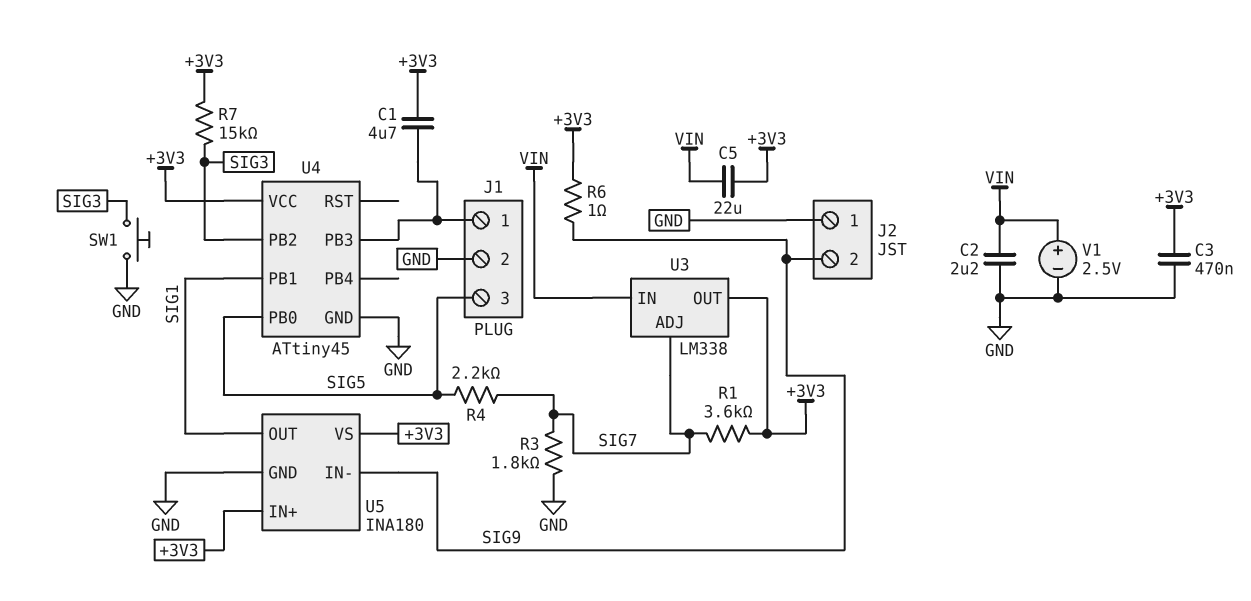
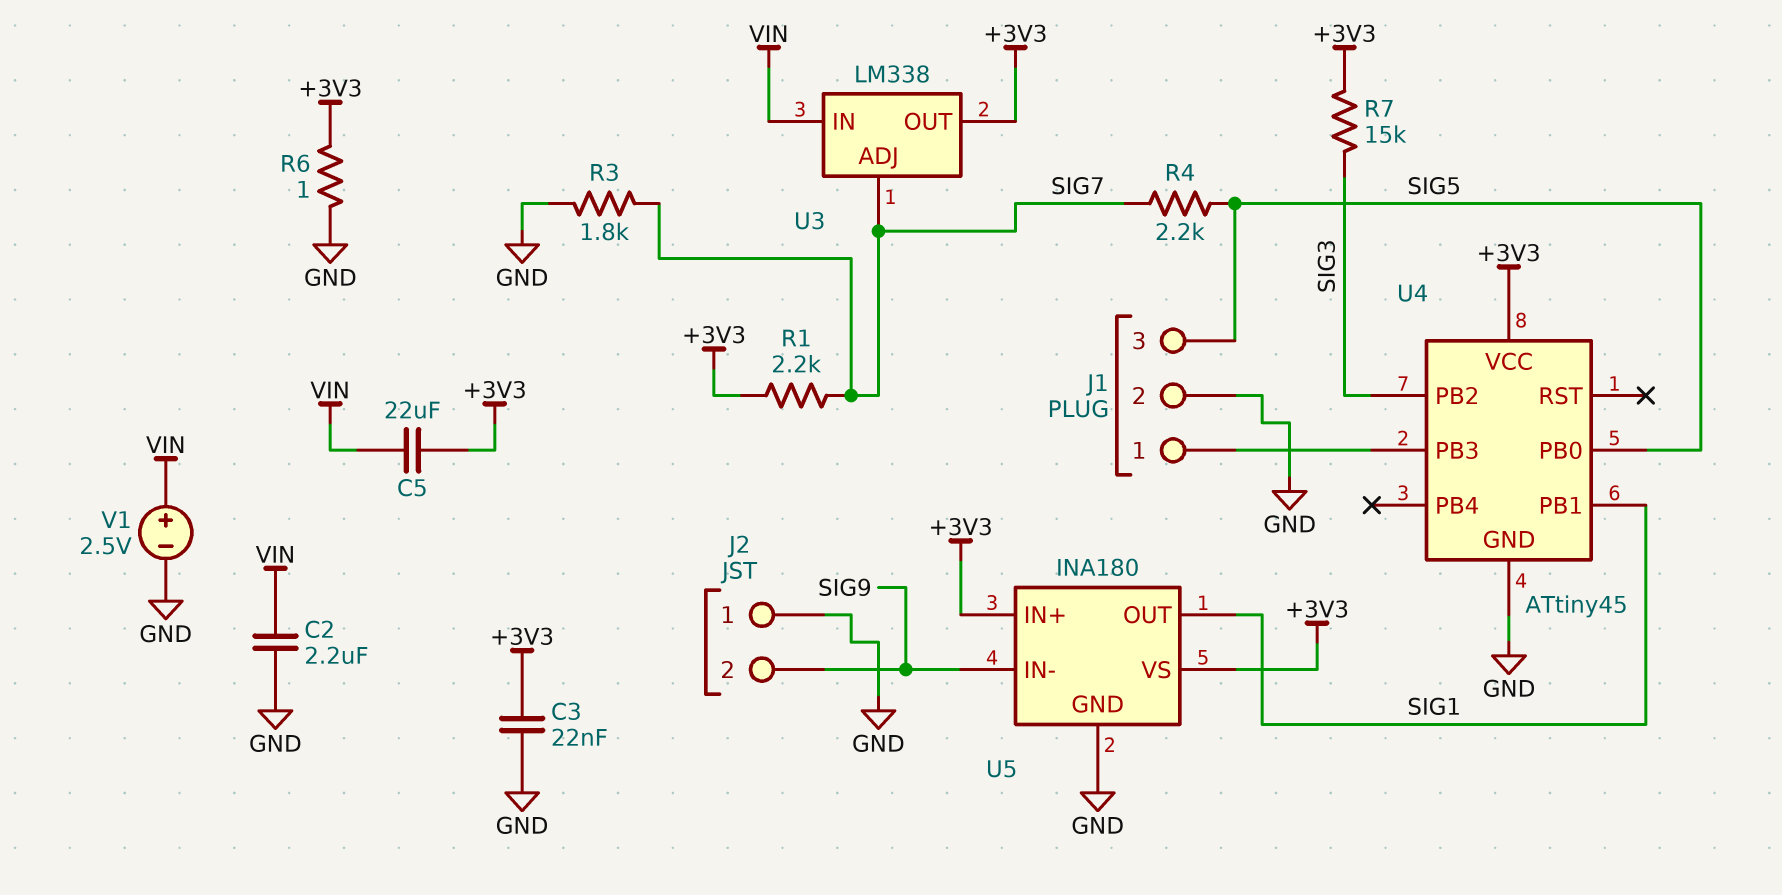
C1: 4.7uF (+3V3, J1/1) -> none
C3: 470nF (+3V3, GND) -> 22nF (+3V3, GND)
R1: 3.6k (+3V3, SIG7) -> 2.2k (+3V3, SIG7)
R6: 1 (+3V3, SIG9) -> 1 (+3V3, GND)
SW1: button (GND, SIG3) -> none

